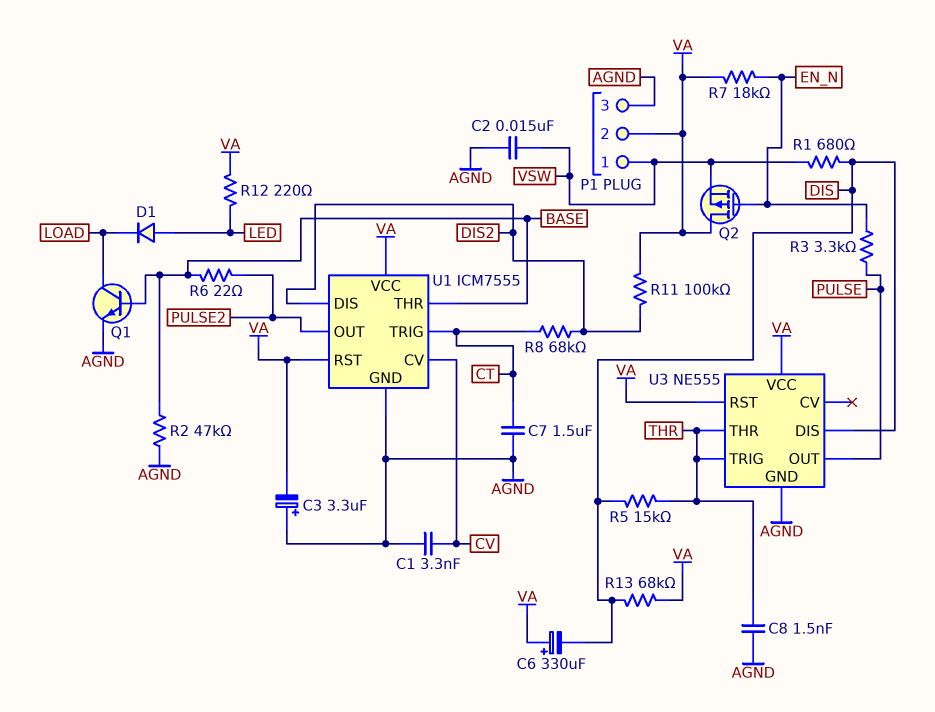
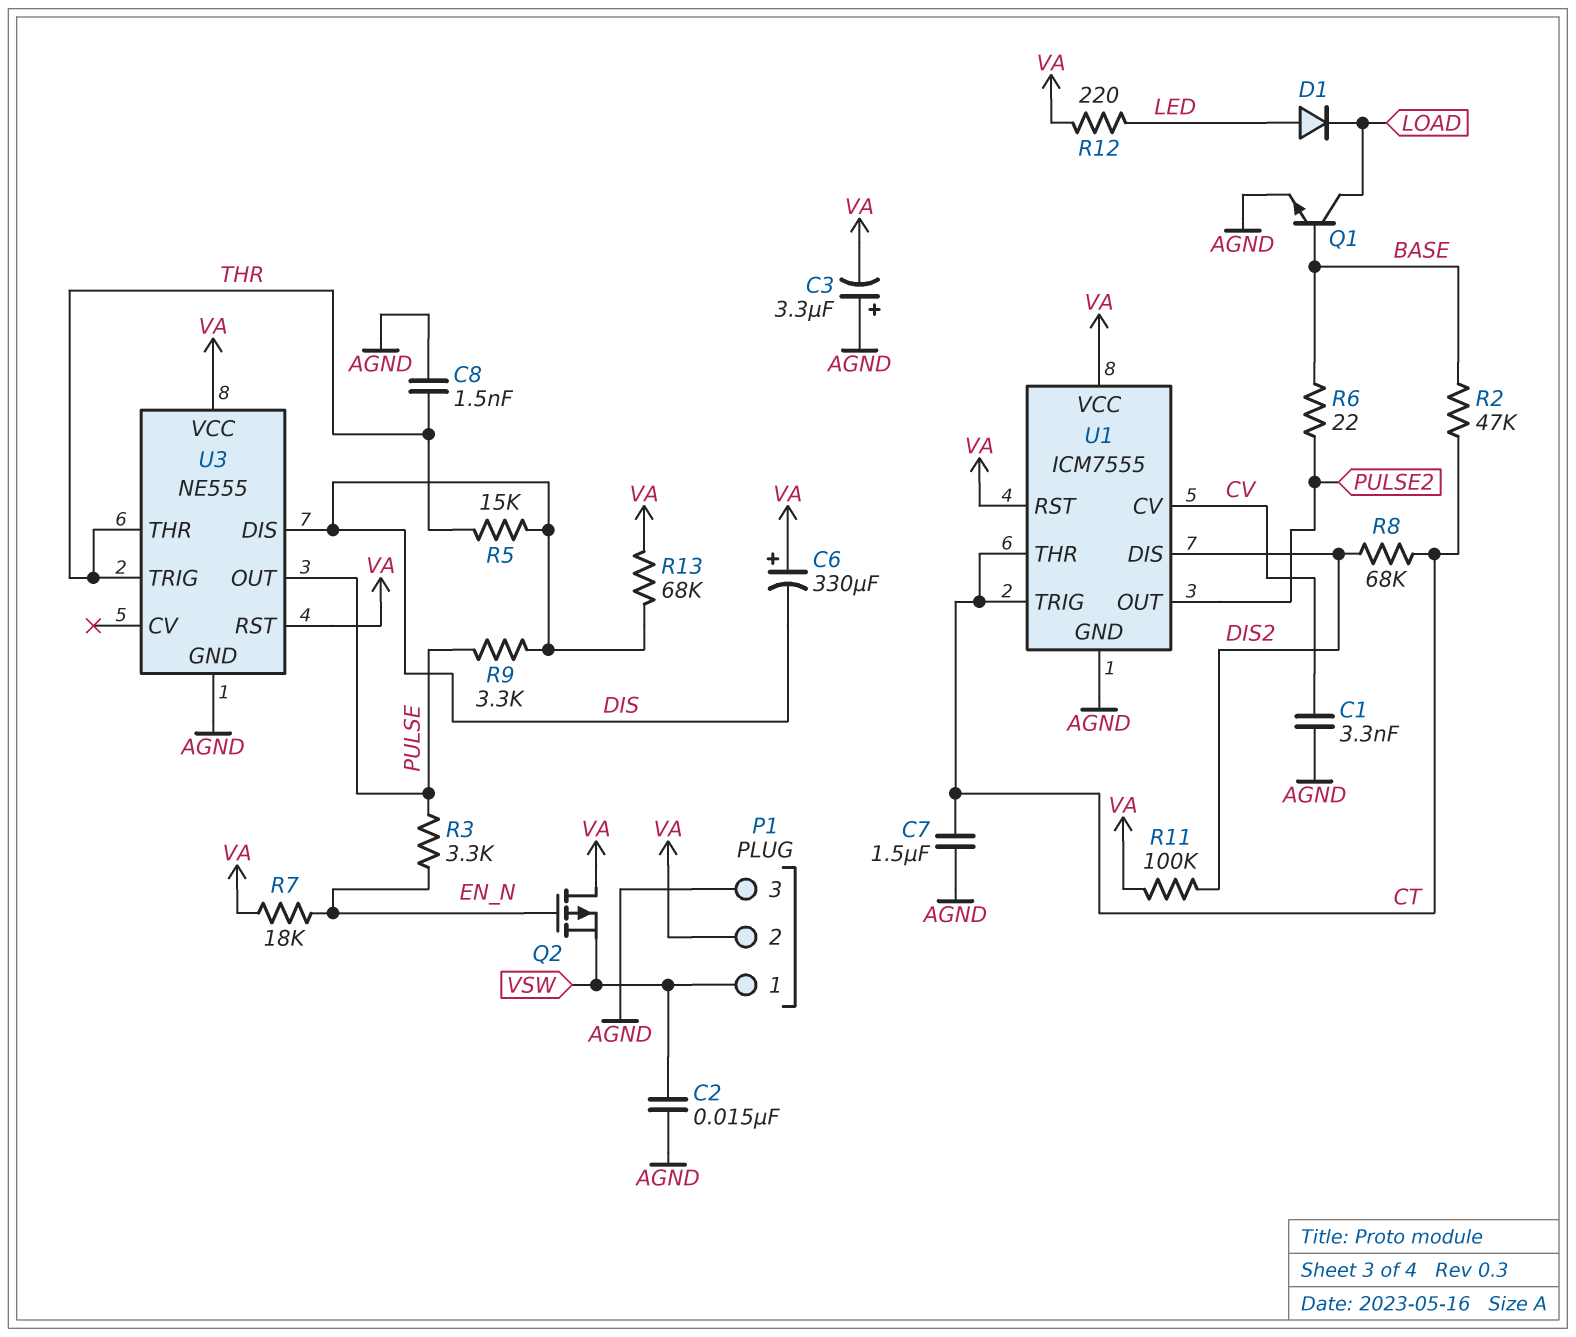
R1: 680 (DIS, VSW) -> none
R2: 47k (AGND, BASE) -> 47k (BASE, CT)
R9: none -> 3.3k (DIS, PULSE)
U1 pin THR: BASE -> CT

